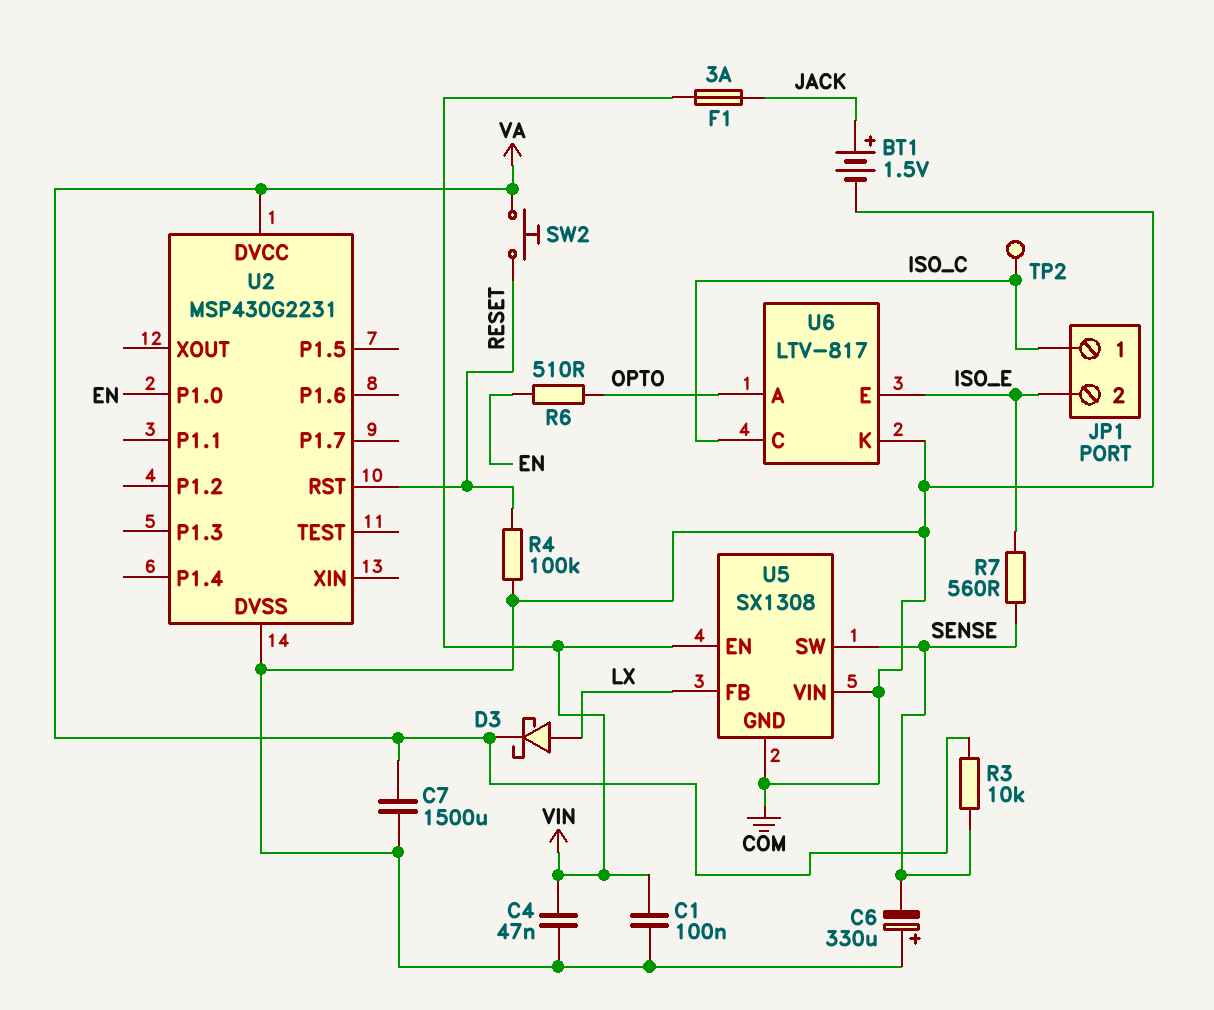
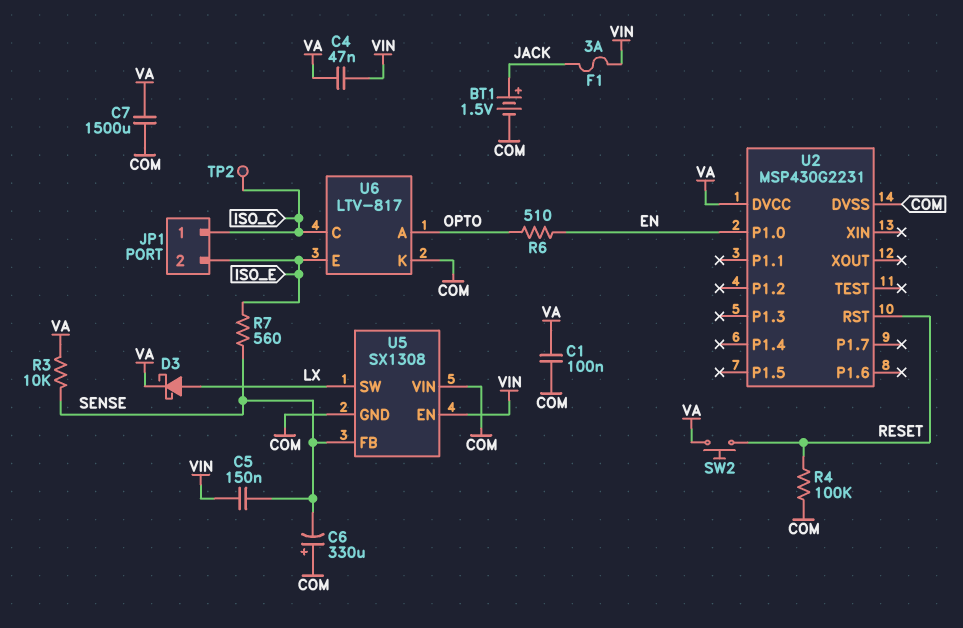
C1: 100nF (COM, VIN) -> 100nF (COM, VA)
C4: 47nF (COM, VIN) -> 47nF (VA, VIN)
C5: none -> 150nF (SENSE, VIN)
U5 pin FB: LX -> SENSE
U5 pin SW: SENSE -> LX

